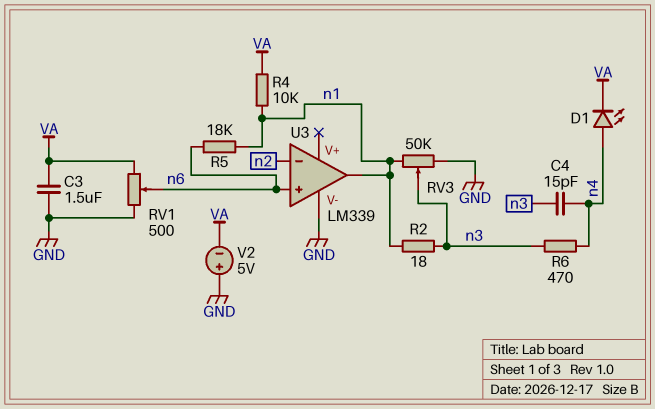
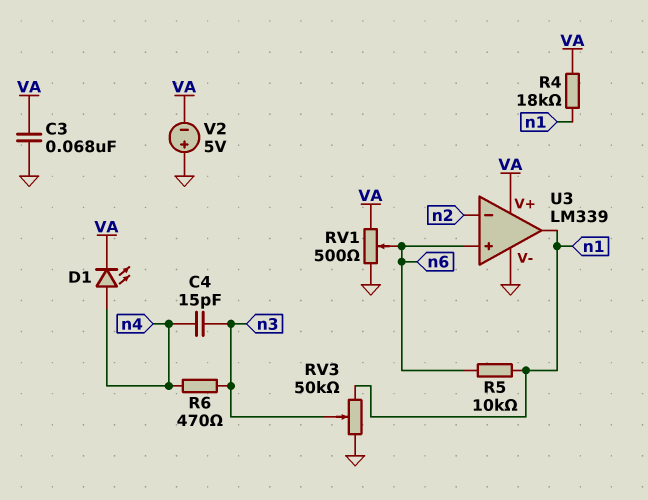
C3: 1.5uF (GND, VA) -> 68nF (GND, VA)
R2: 18 (n1, n3) -> none
R4: 10k (VA, n1) -> 18k (VA, n1)
R5: 18k (n1, n6) -> 10k (n1, n6)
U3 pin V+: none -> VA

